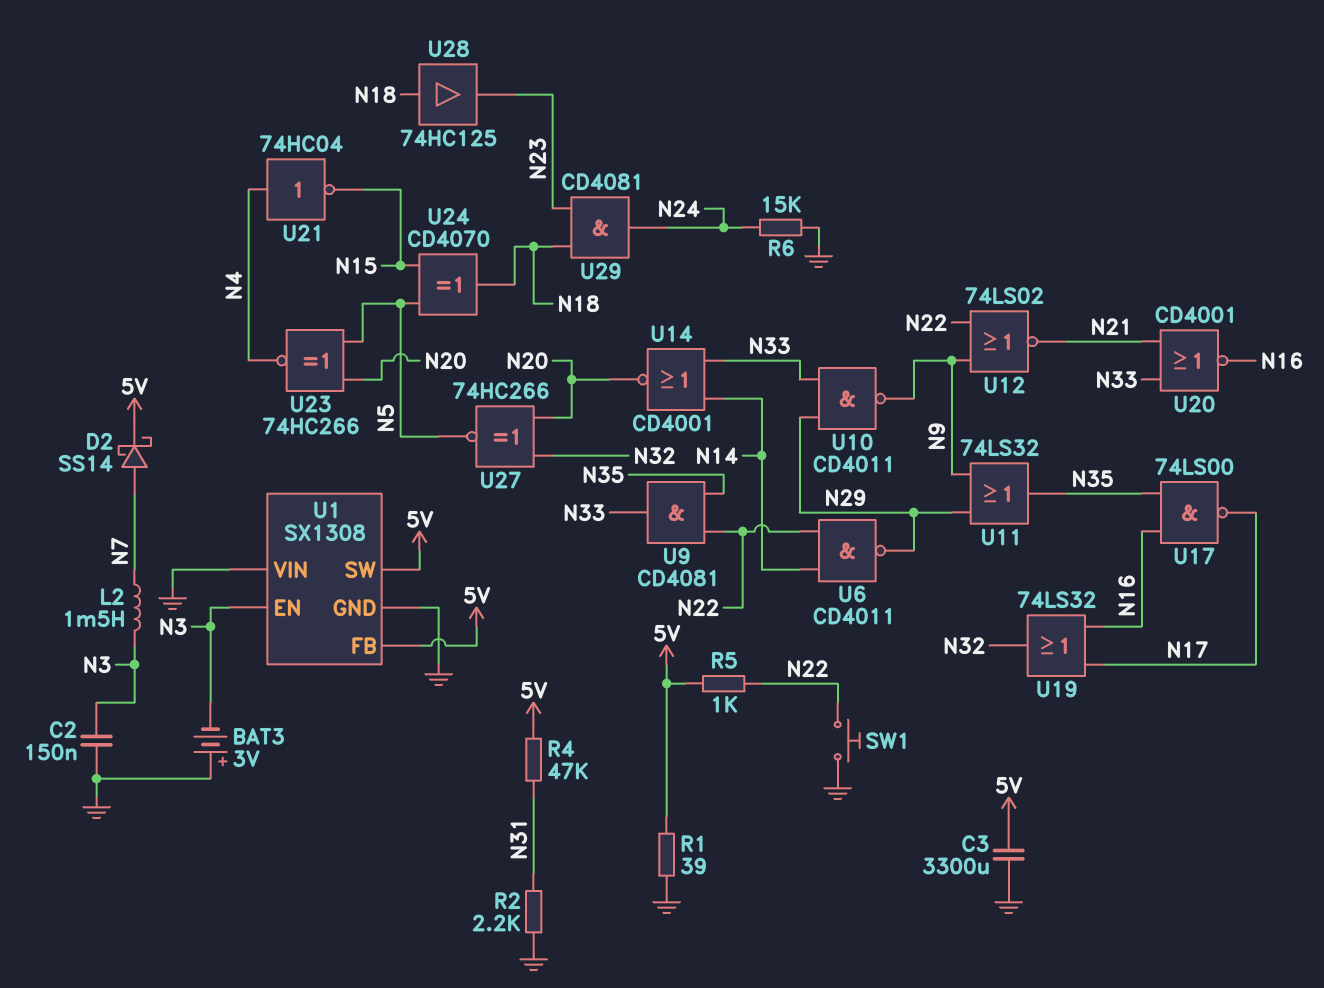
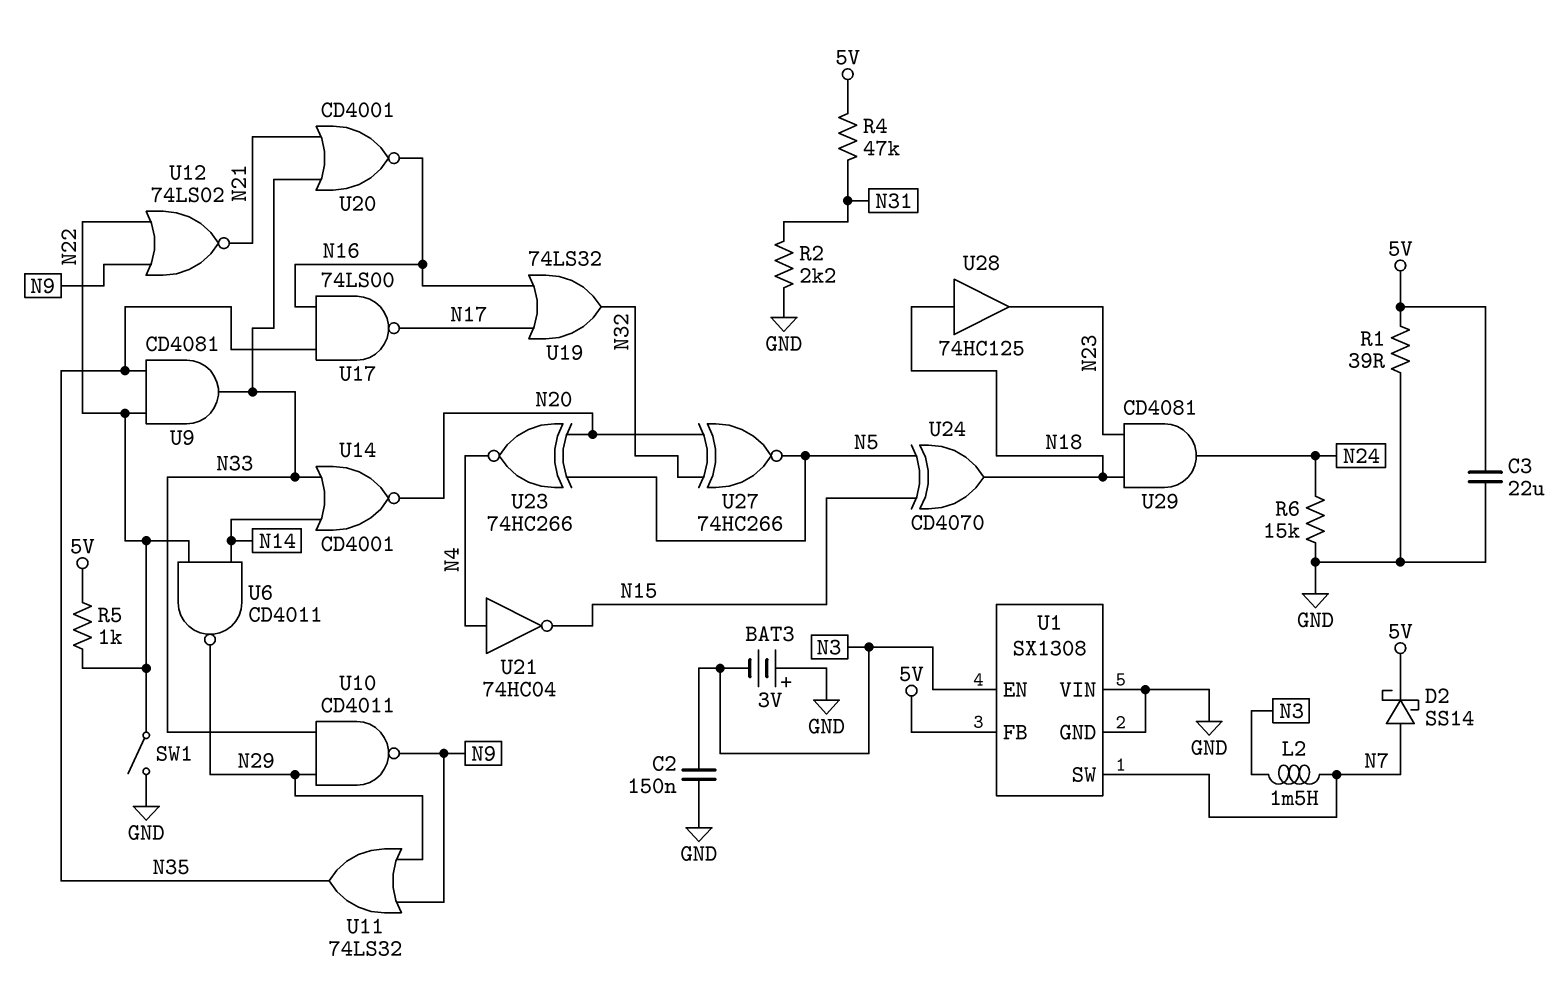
C3: 3300uF (5V, GND) -> 22uF (5V, GND)
SW1: button (GND, N22) -> switch (GND, N22)
U1 pin SW: 5V -> N7

